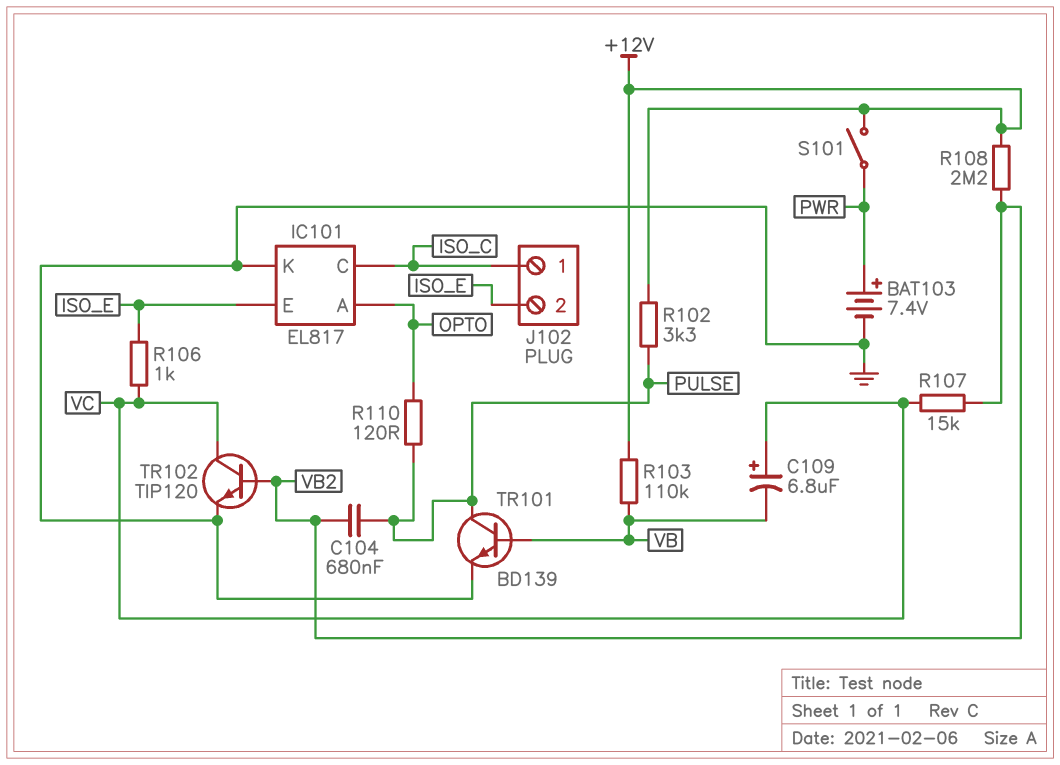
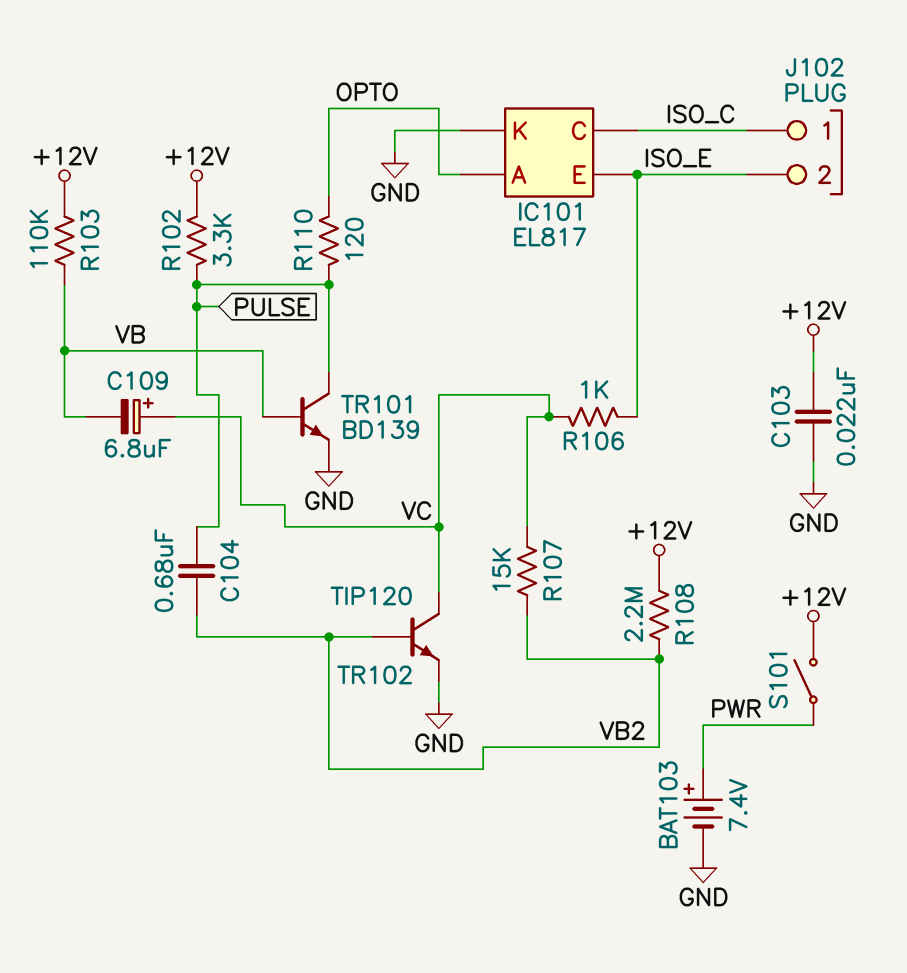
C103: none -> 22nF (+12V, GND)

